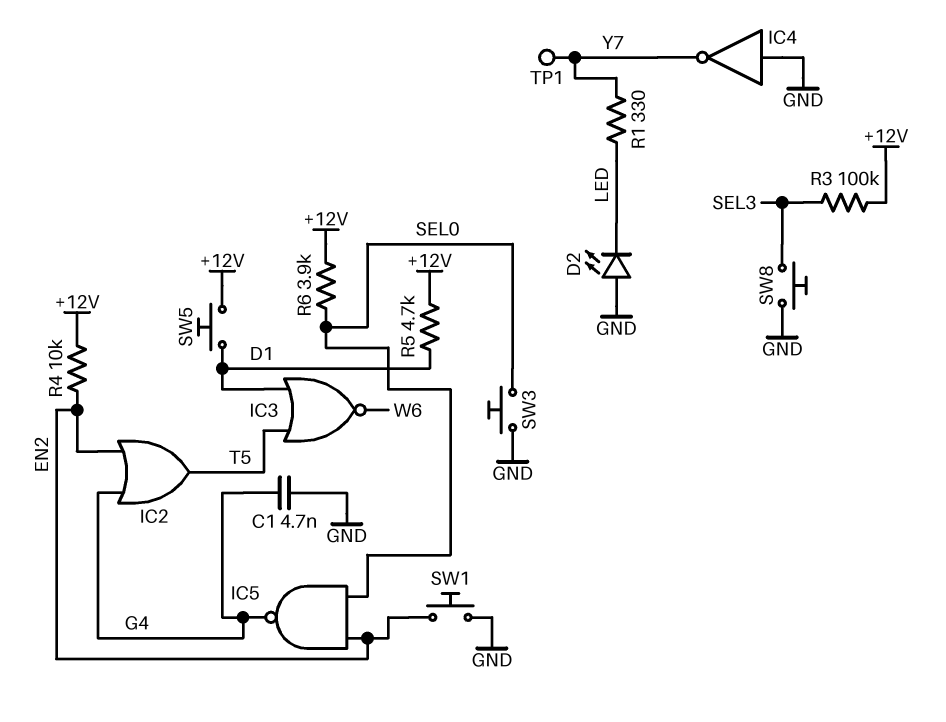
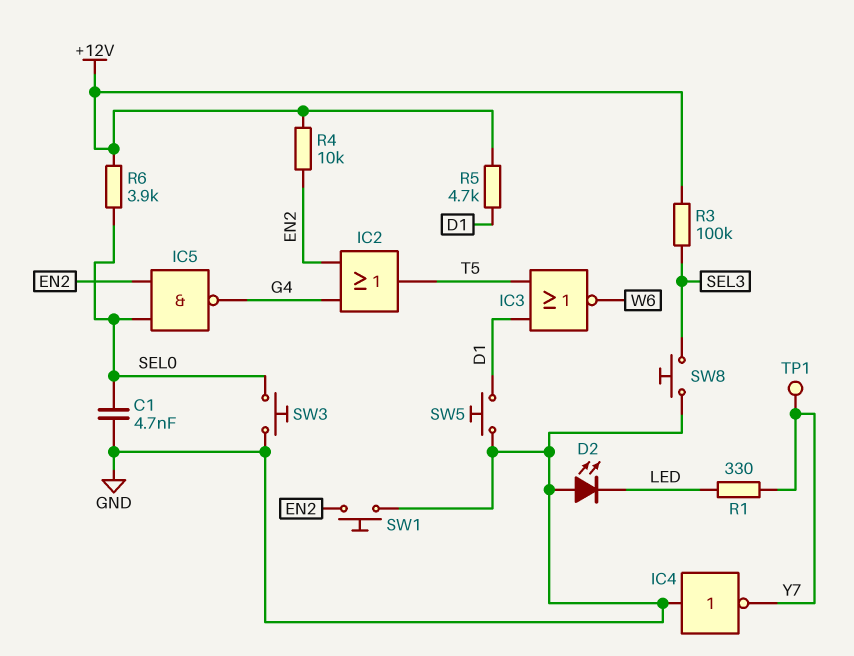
C1: 4.7nF (G4, GND) -> 4.7nF (GND, SEL0)
SW5: button (+12V, D1) -> button (D1, GND)

